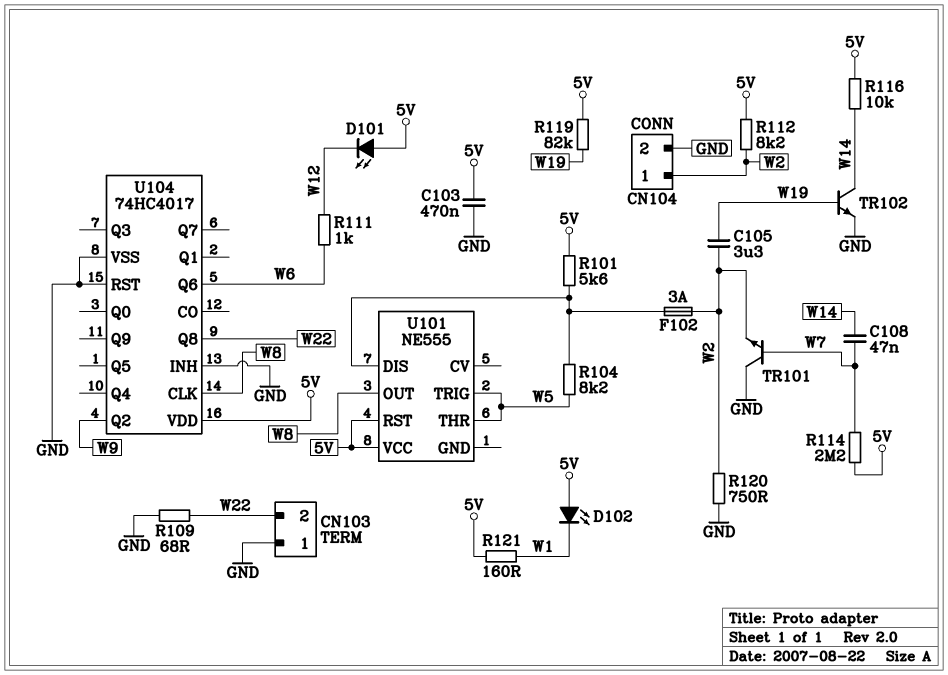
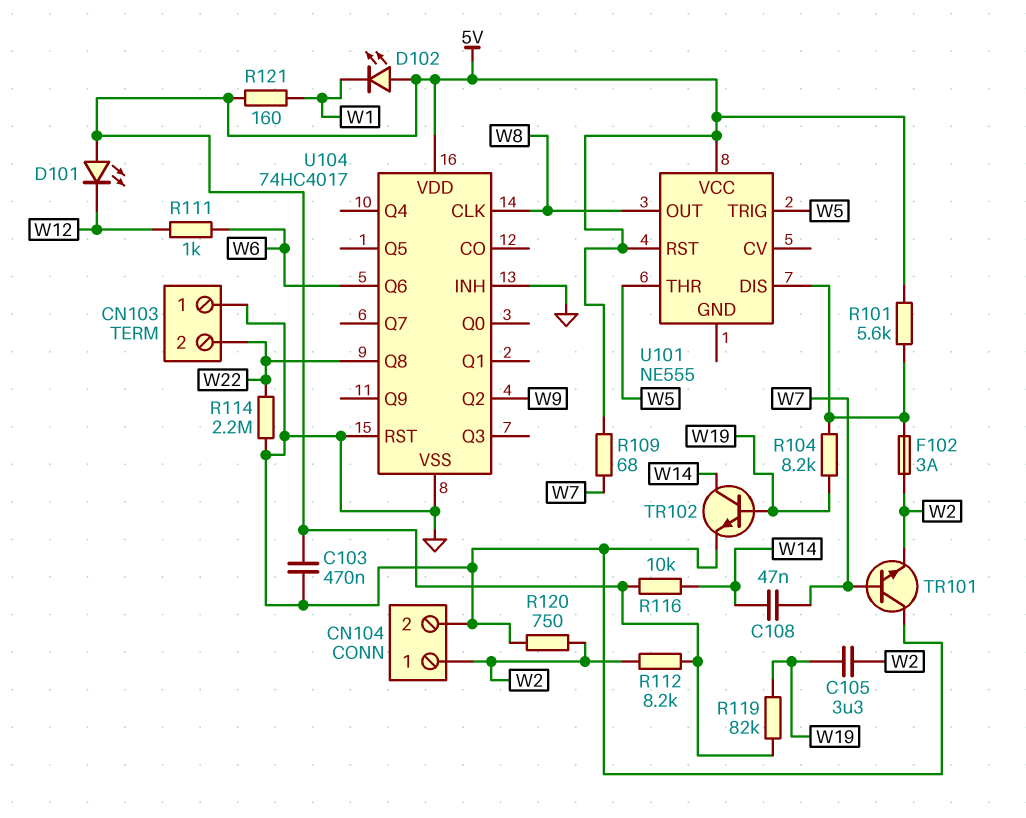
R104: 8.2k (U101/DIS, W5) -> 8.2k (U101/DIS, W19)
R109: 68 (GND, W22) -> 68 (5V, W7)
R114: 2.2M (5V, W7) -> 2.2M (GND, W22)

